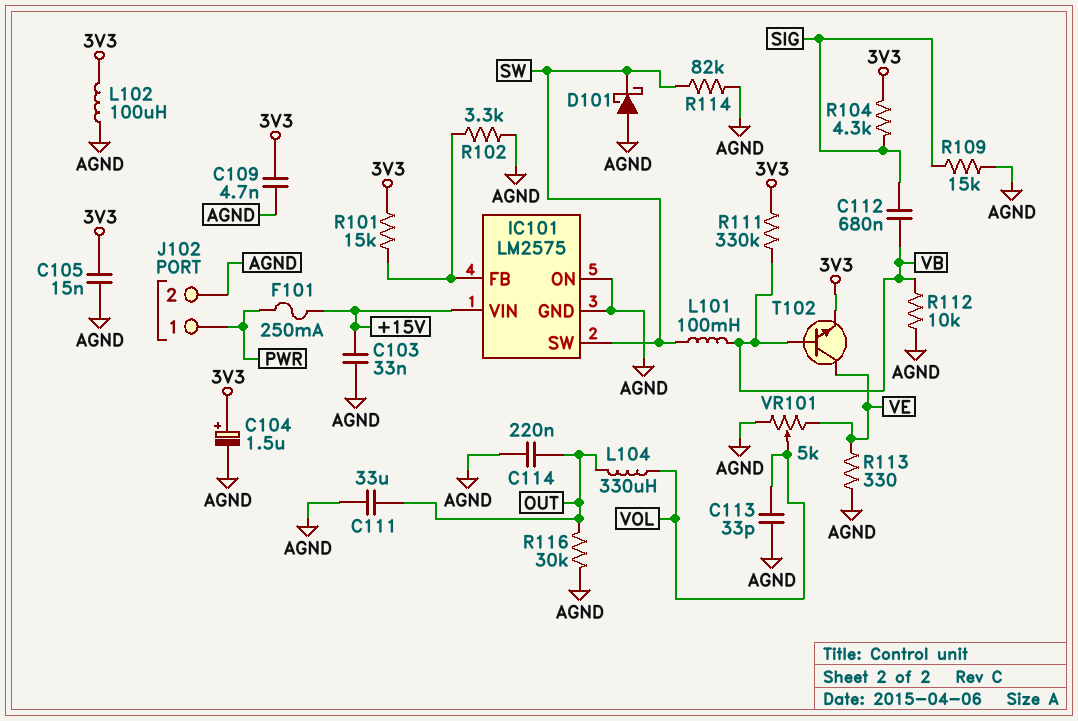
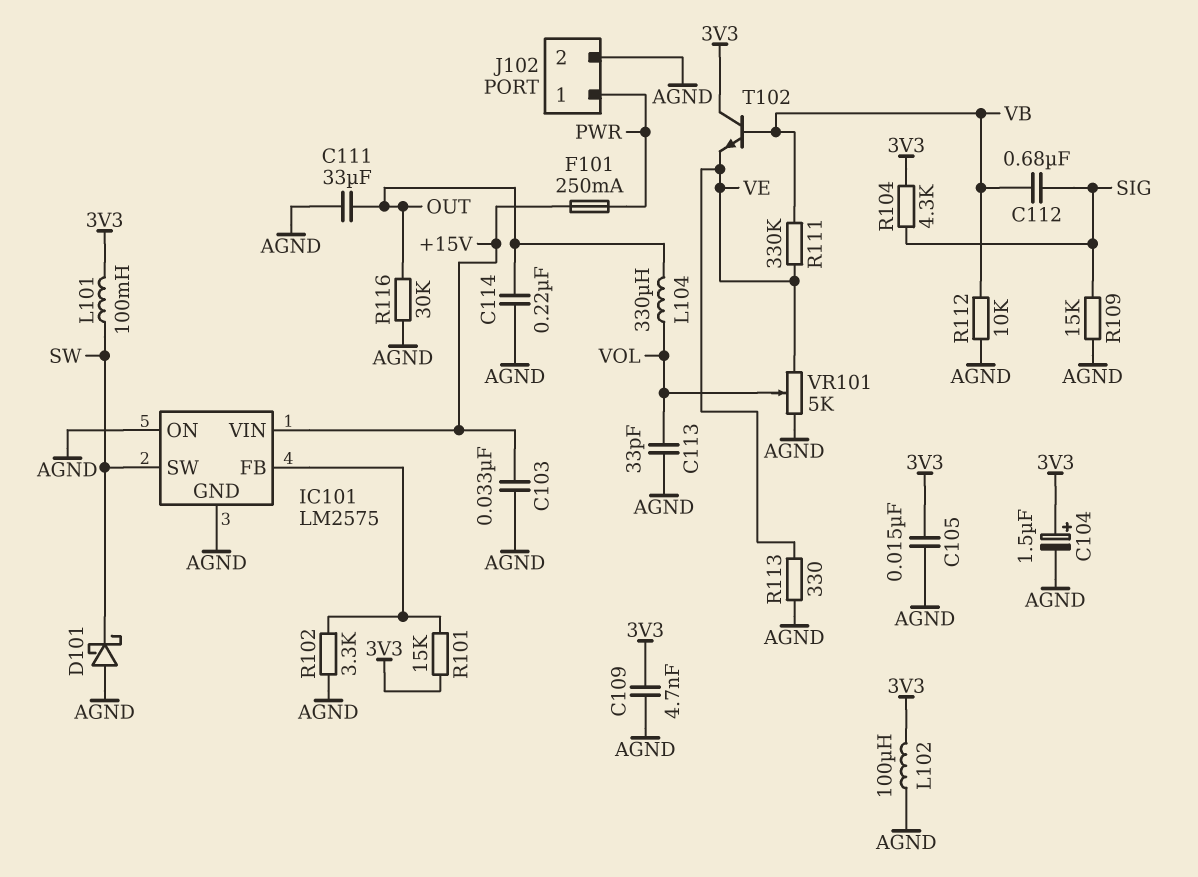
L101: 100mH (SW, VB) -> 100mH (3V3, SW)
R111: 330k (3V3, VB) -> 330k (VB, VE)
R114: 82k (AGND, SW) -> none
T102: NPN (B VB, C VE, E 3V3) -> NPN (B VB, C 3V3, E VE)

